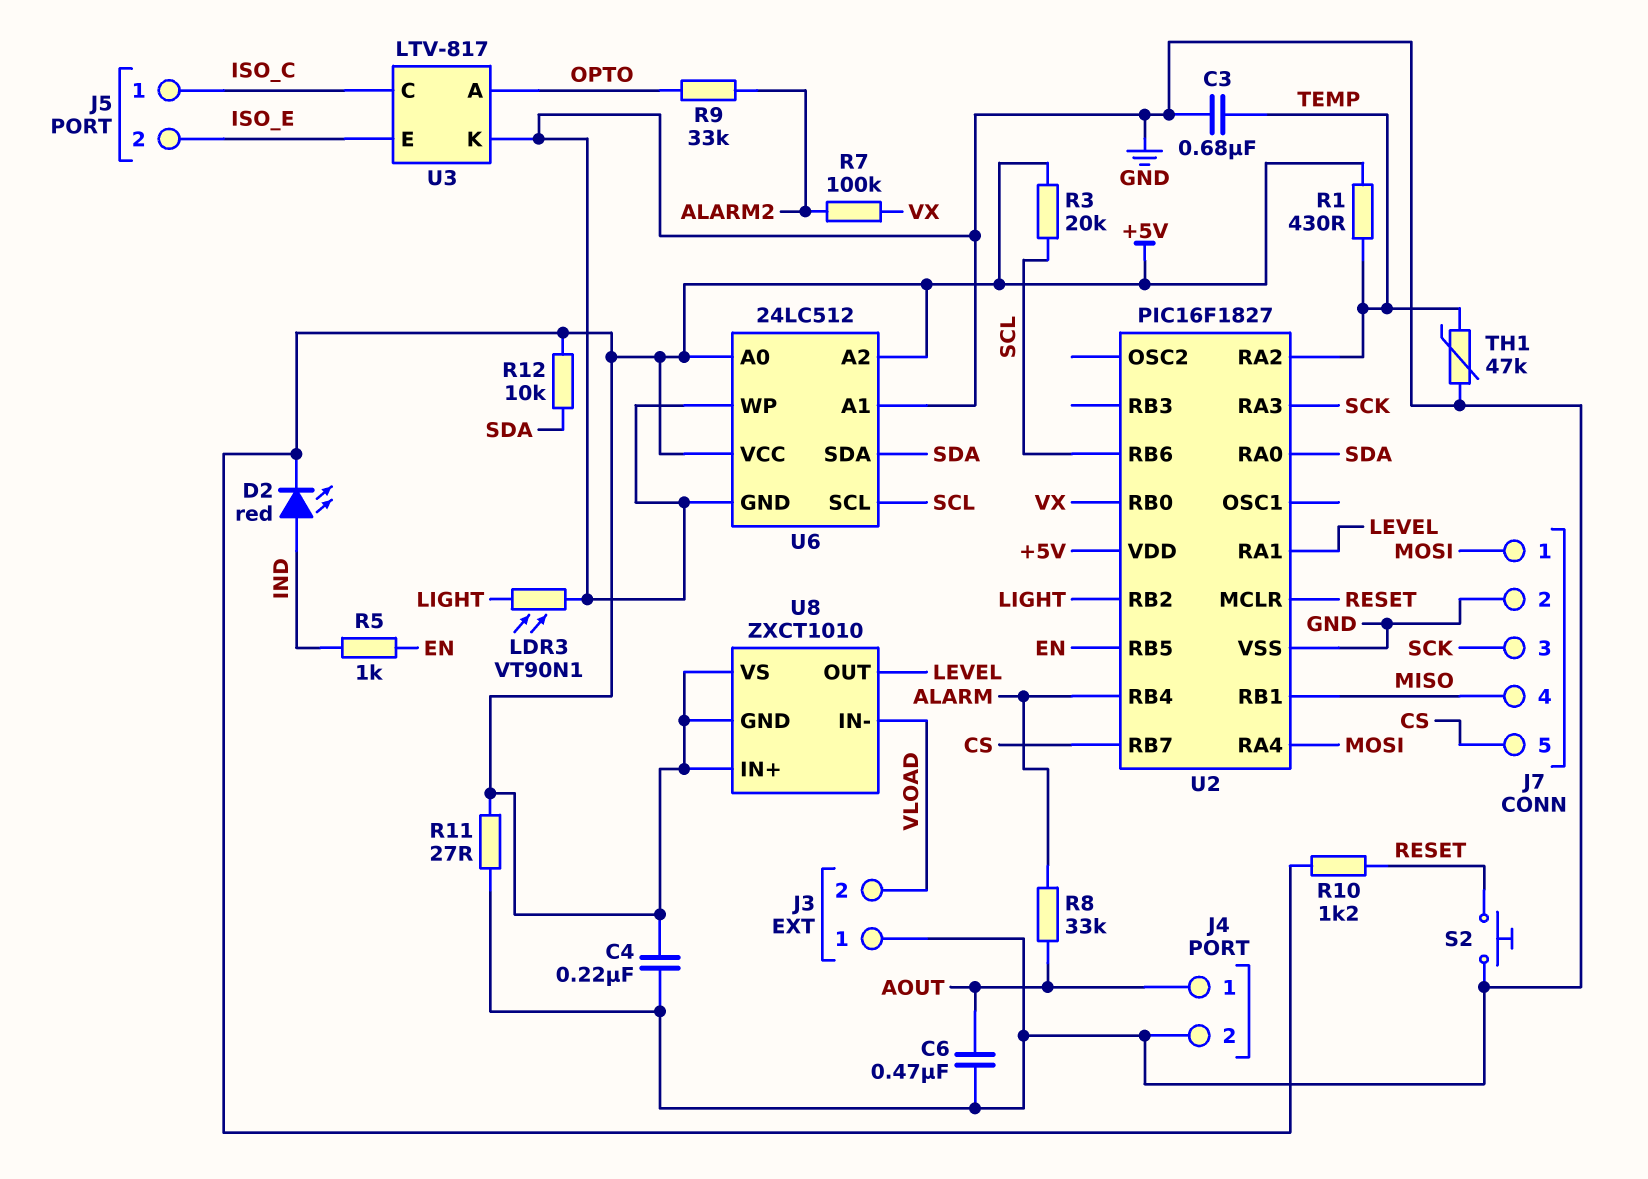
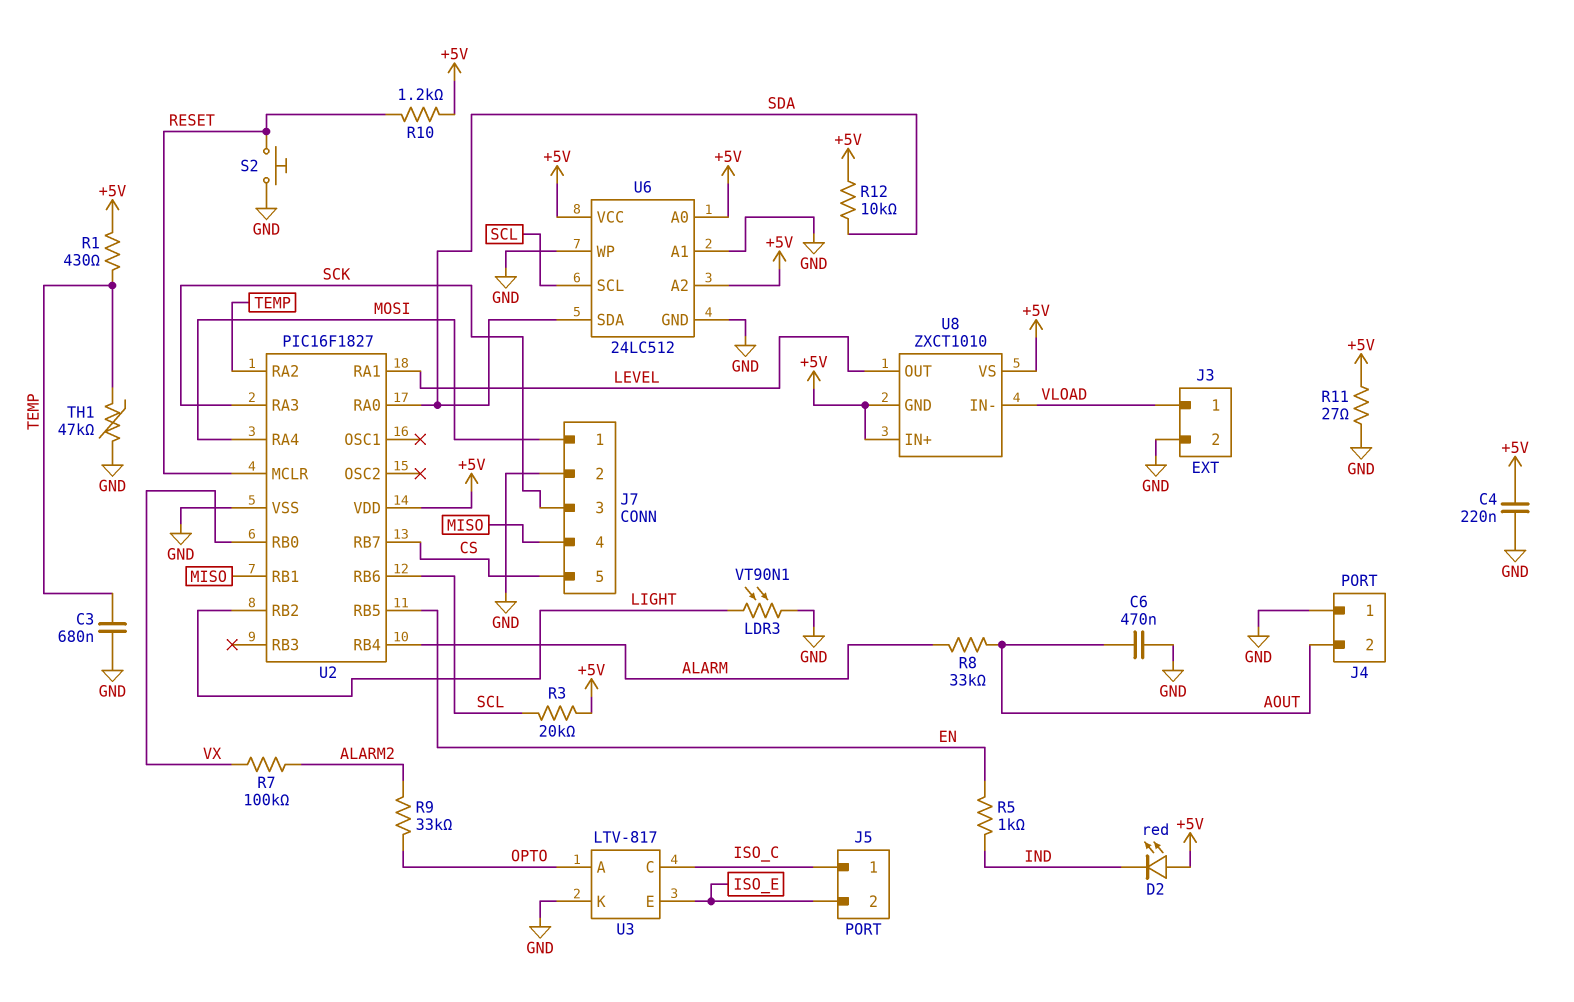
D2: LED red (A IND, K +5V) -> LED red (A +5V, K IND)
J3 pin 1: GND -> VLOAD
J3 pin 2: VLOAD -> GND
J4 pin 1: AOUT -> GND
J4 pin 2: GND -> AOUT

